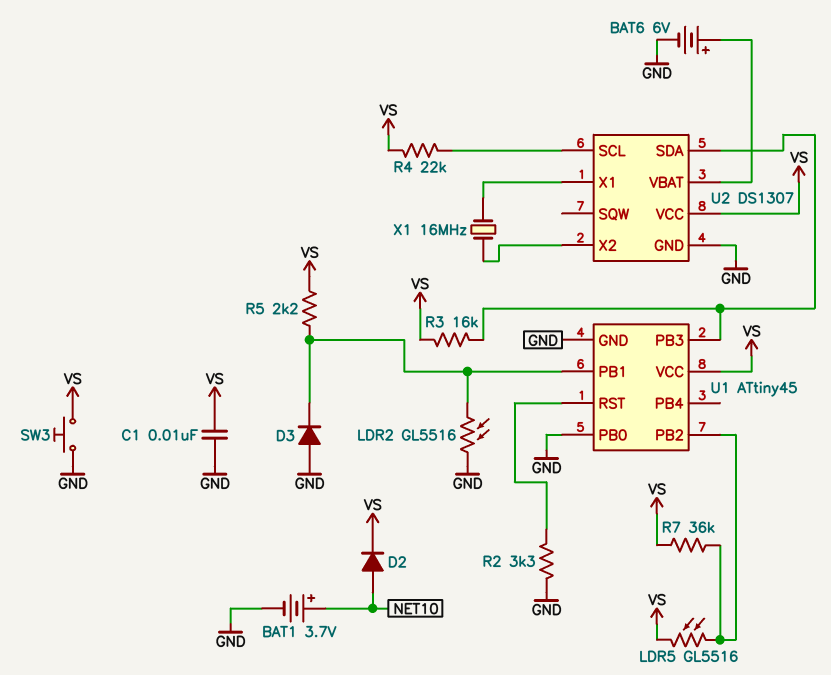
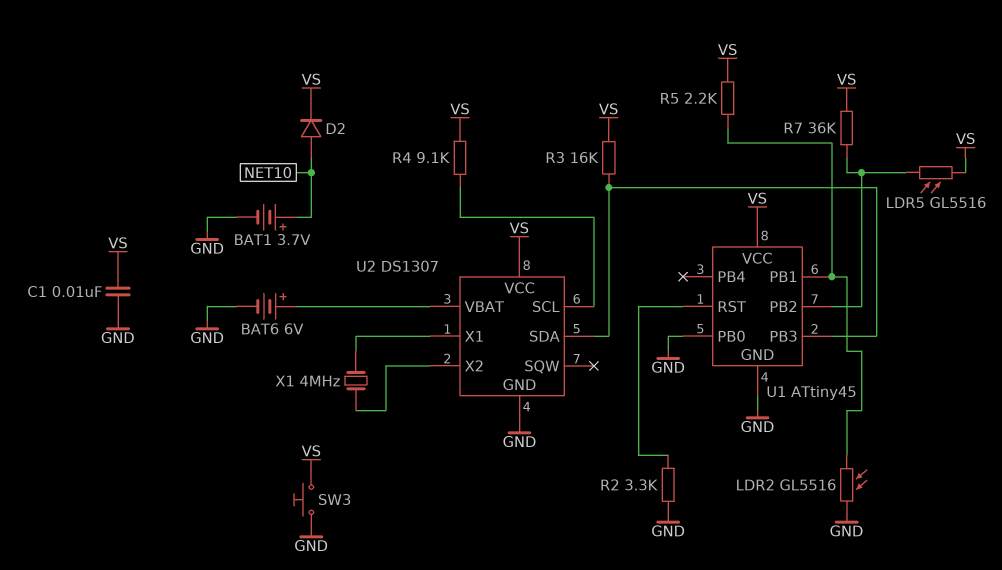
D3: diode (A GND, K U1/PB1) -> none
R4: 22k (U2/SCL, VS) -> 9.1k (U2/SCL, VS)
X1: 16MHz (U2/X1, U2/X2) -> 4MHz (U2/X1, U2/X2)

